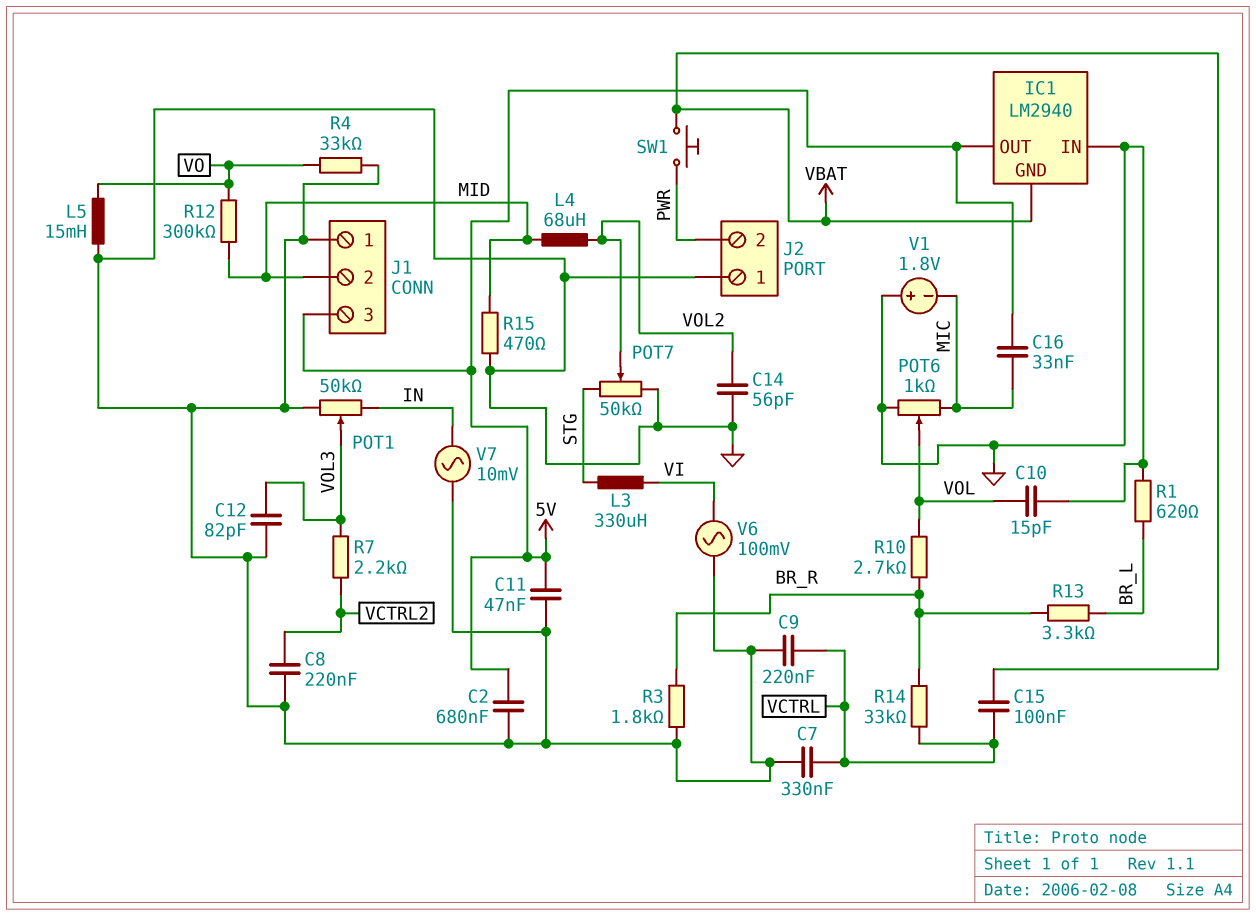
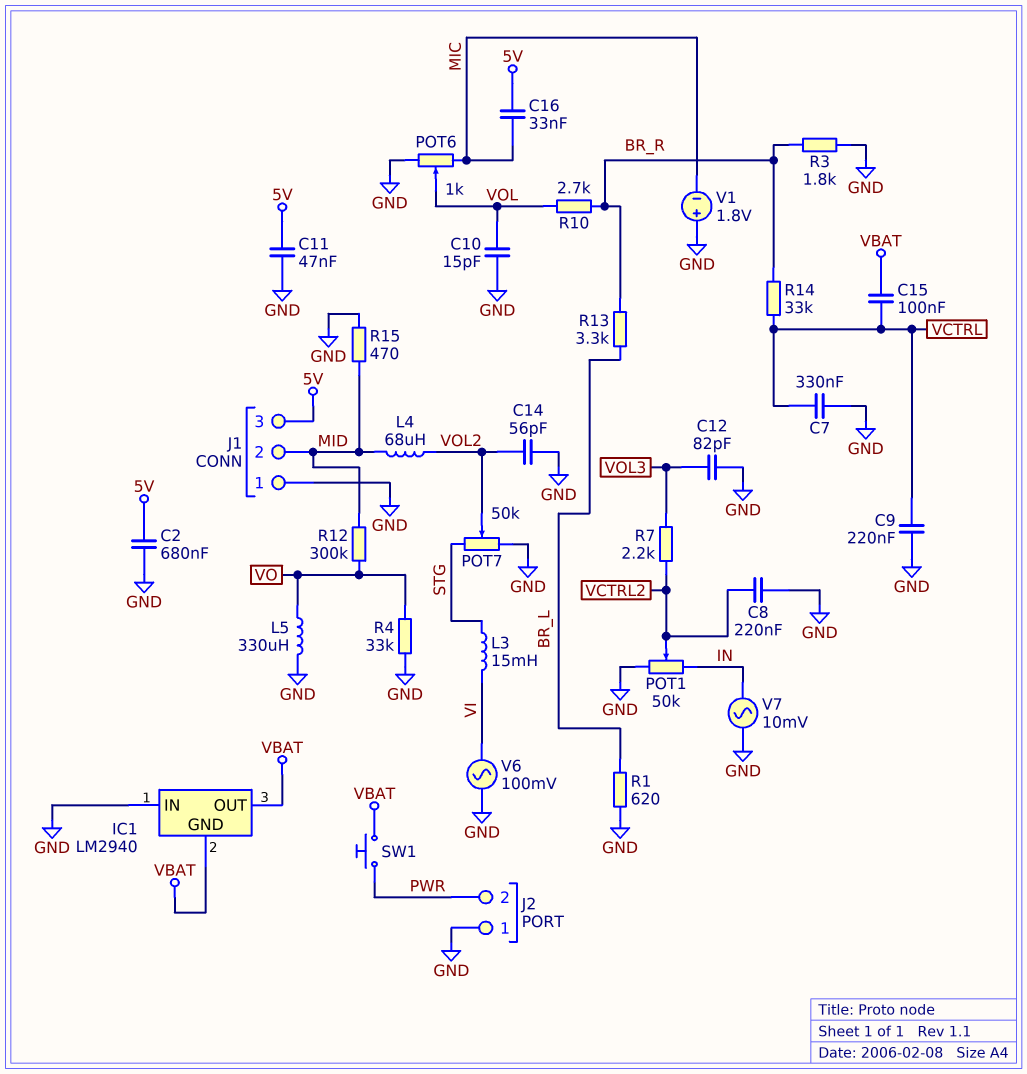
IC1 pin OUT: 5V -> VBAT
L3: 330uH (STG, VI) -> 15mH (STG, VI)
L5: 15mH (GND, VO) -> 330uH (GND, VO)
POT1: 50k (GND, IN, wiper VOL3) -> 50k (GND, IN, wiper VCTRL2)

